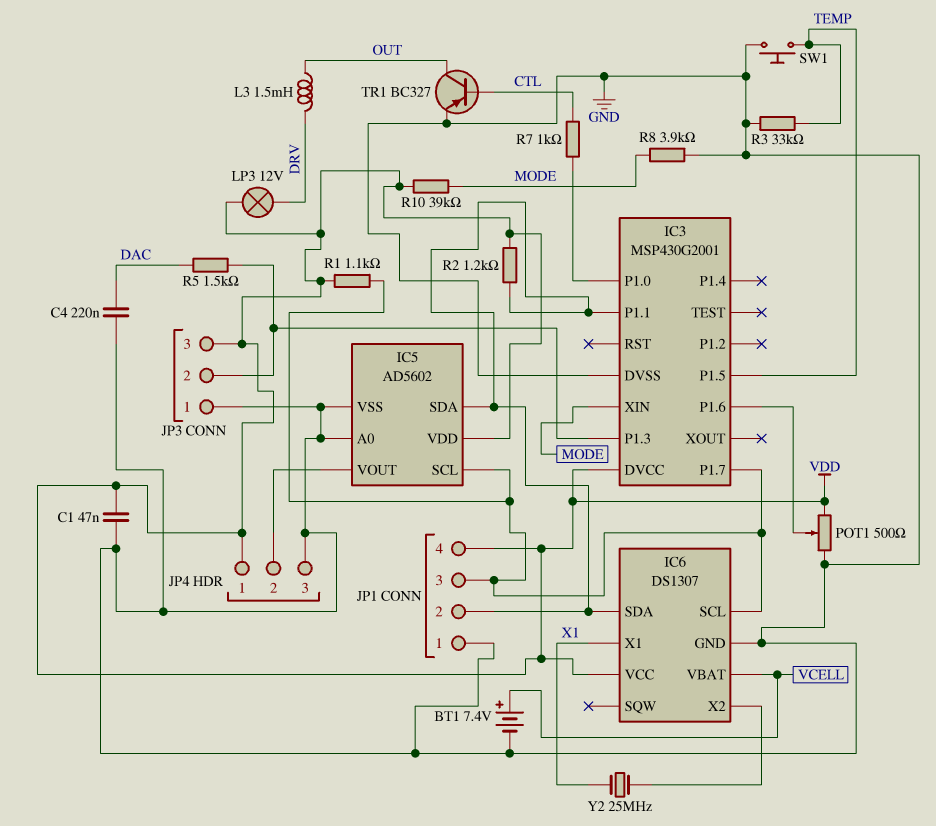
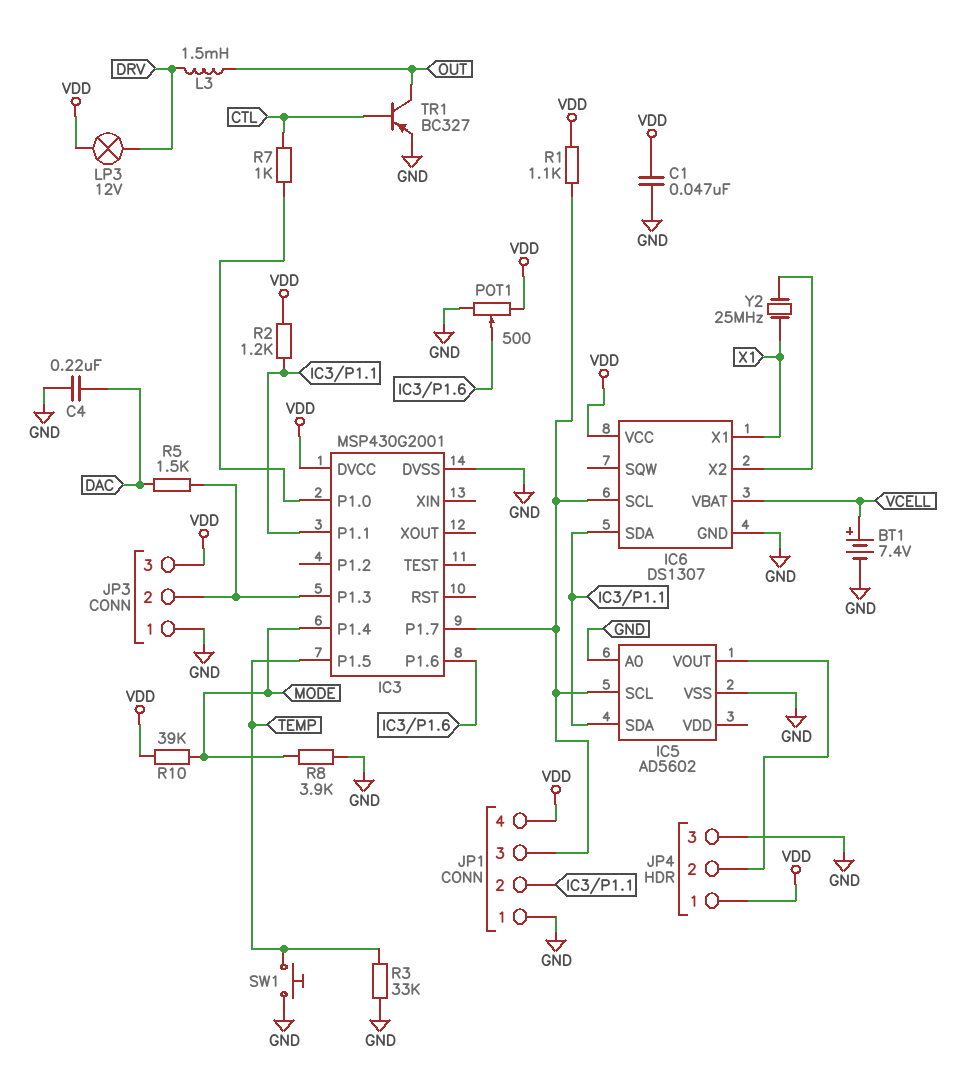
IC3 pin P1.4: none -> MODE
IC3 pin XIN: MODE -> none
IC5 pin VDD: VDD -> none

